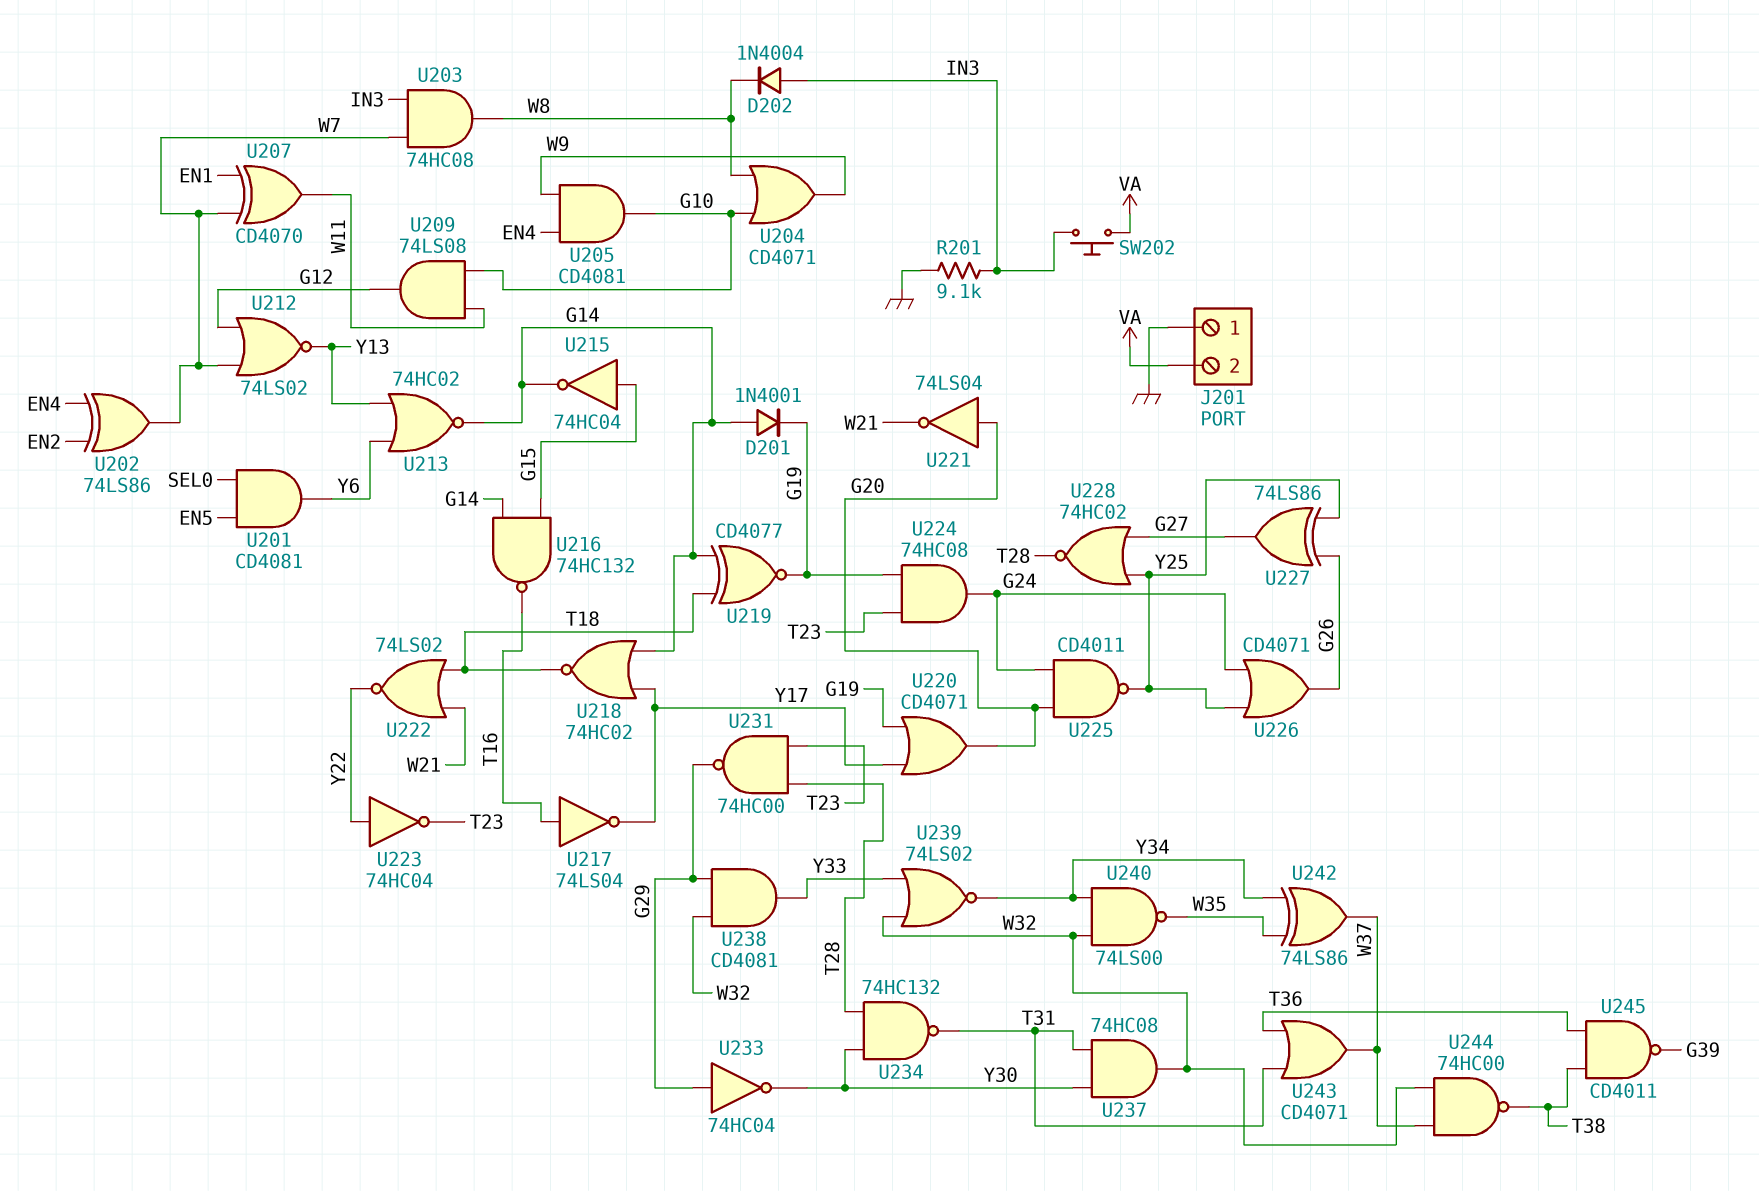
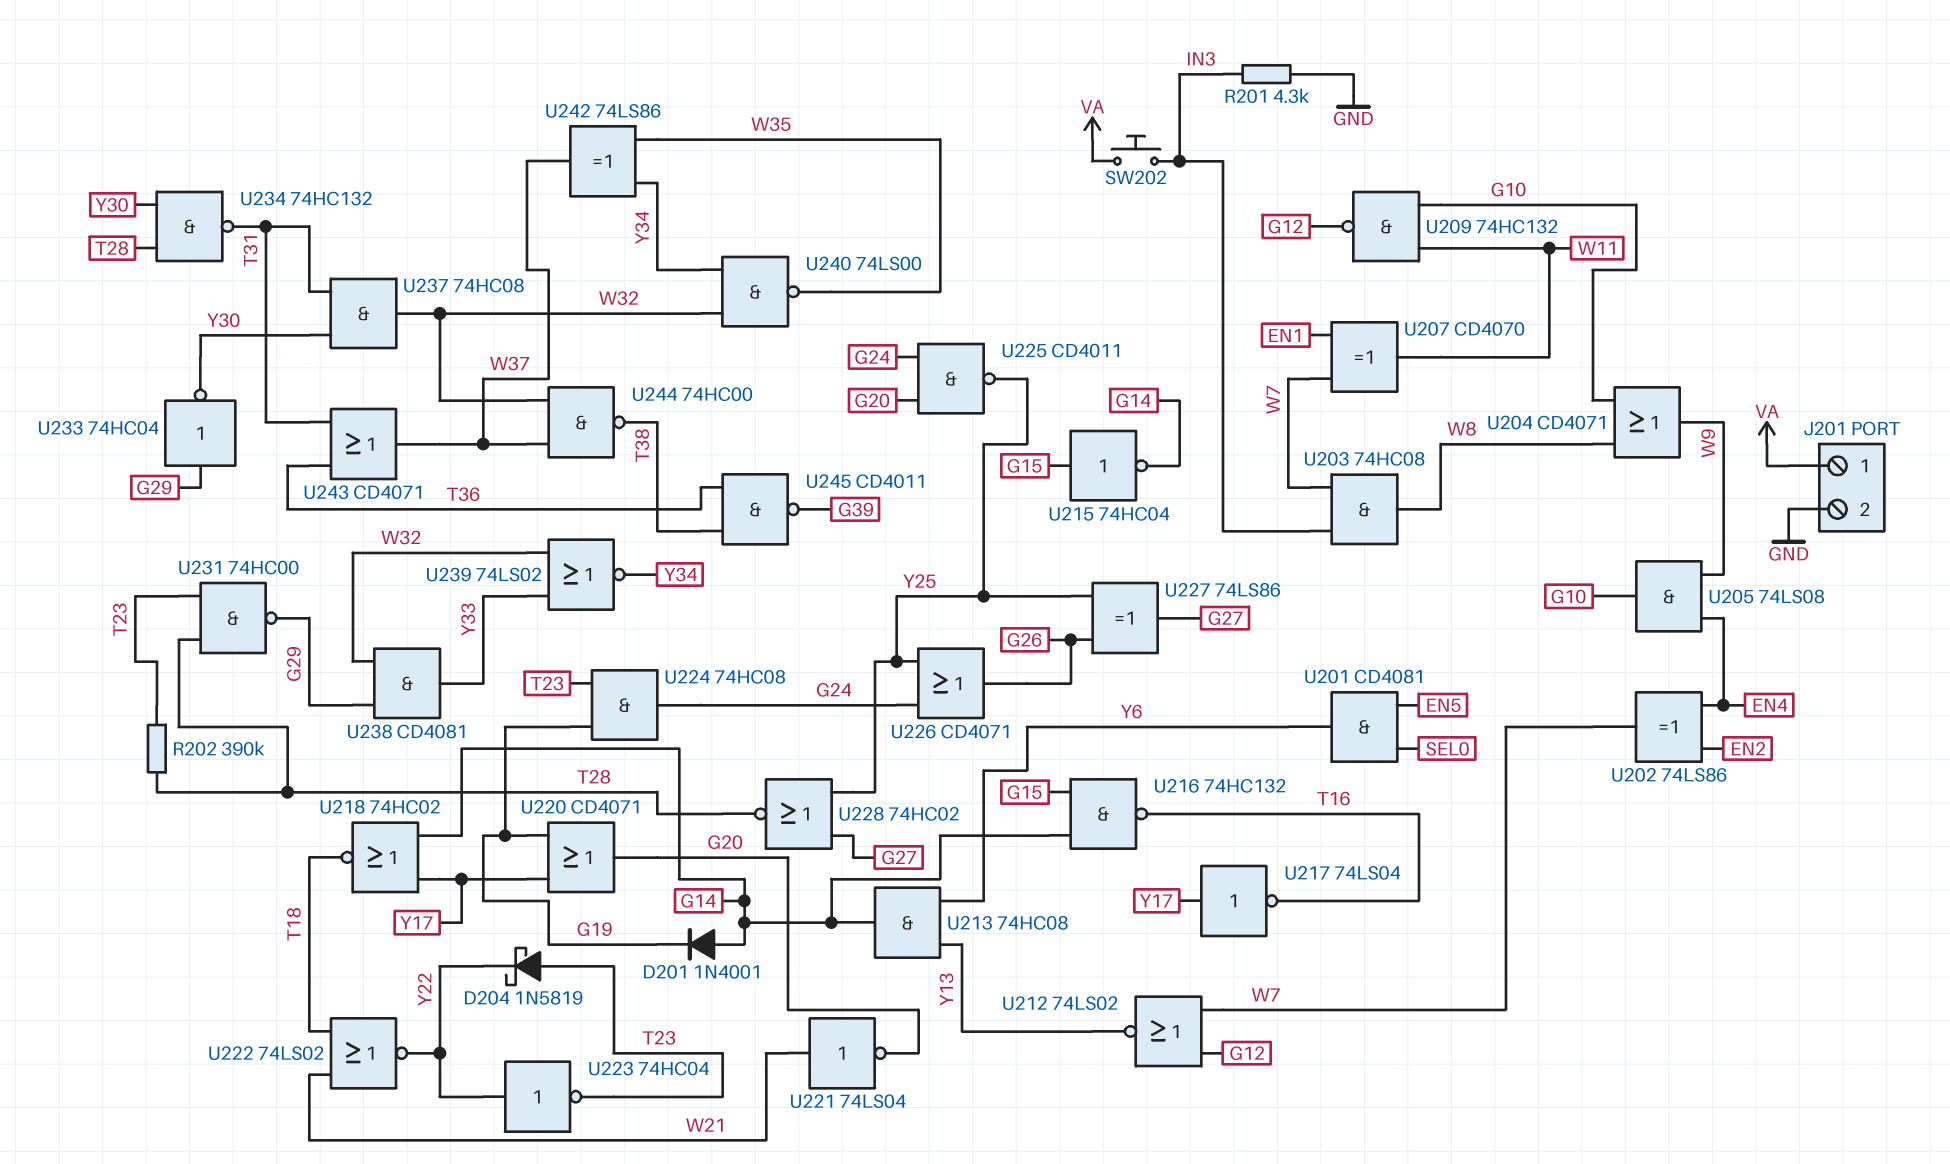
D202: diode 1N4004 (A IN3, K W8) -> none
D204: none -> schottky 1N5819 (A T23, K Y22)
J201 pin 1: GND -> VA
J201 pin 2: VA -> GND
R201: 9.1k (GND, IN3) -> 4.3k (GND, IN3)
R202: none -> 390k (T23, T28)
U205: AND CD4081 (in EN4, in W9, out G10) -> AND 74LS08 (in EN4, in W9, out G10)
U209: AND 74LS08 (in G10, in W11, out G12) -> NAND 74HC132 (in G10, in W11, out G12)
U213: NOR 74HC02 (in Y6, in Y13, out G14) -> AND 74HC08 (in Y6, in Y13, out G14)
U217: NOT 74LS04 (in T16, out Y17) -> NOT 74LS04 (in Y17, out T16)
U219: XNOR CD4077 (in G14, in T18, out G19) -> none
U221: NOT 74LS04 (in G20, out W21) -> NOT 74LS04 (in W21, out G20)

